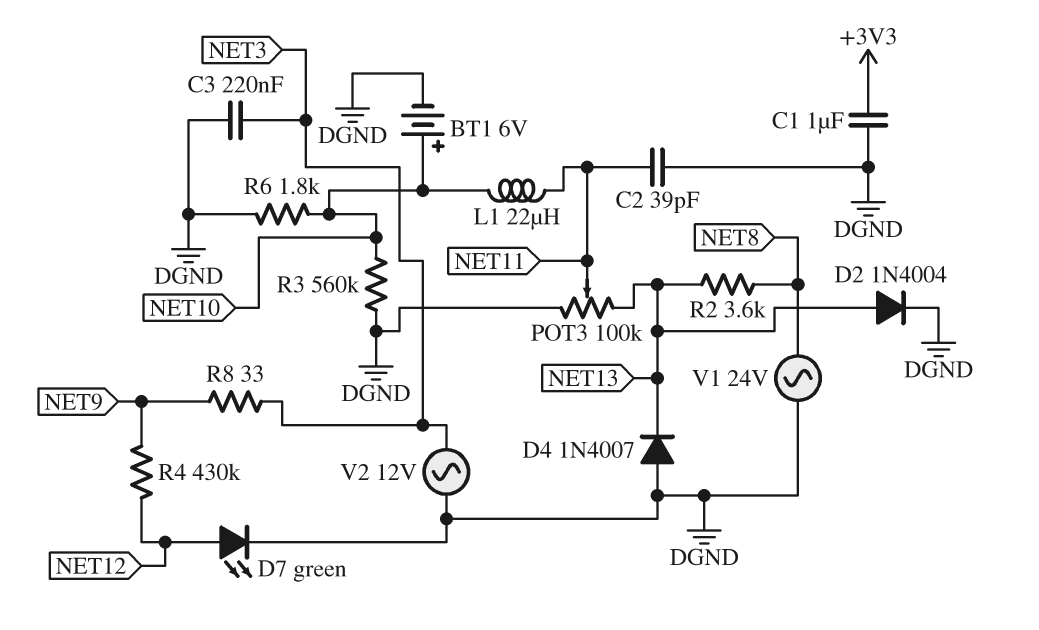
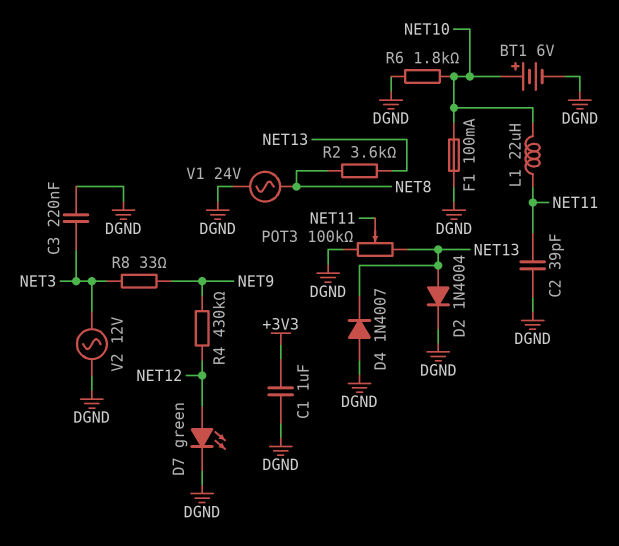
F1: none -> 100mA (DGND, NET10)
R3: 560k (DGND, NET10) -> none

